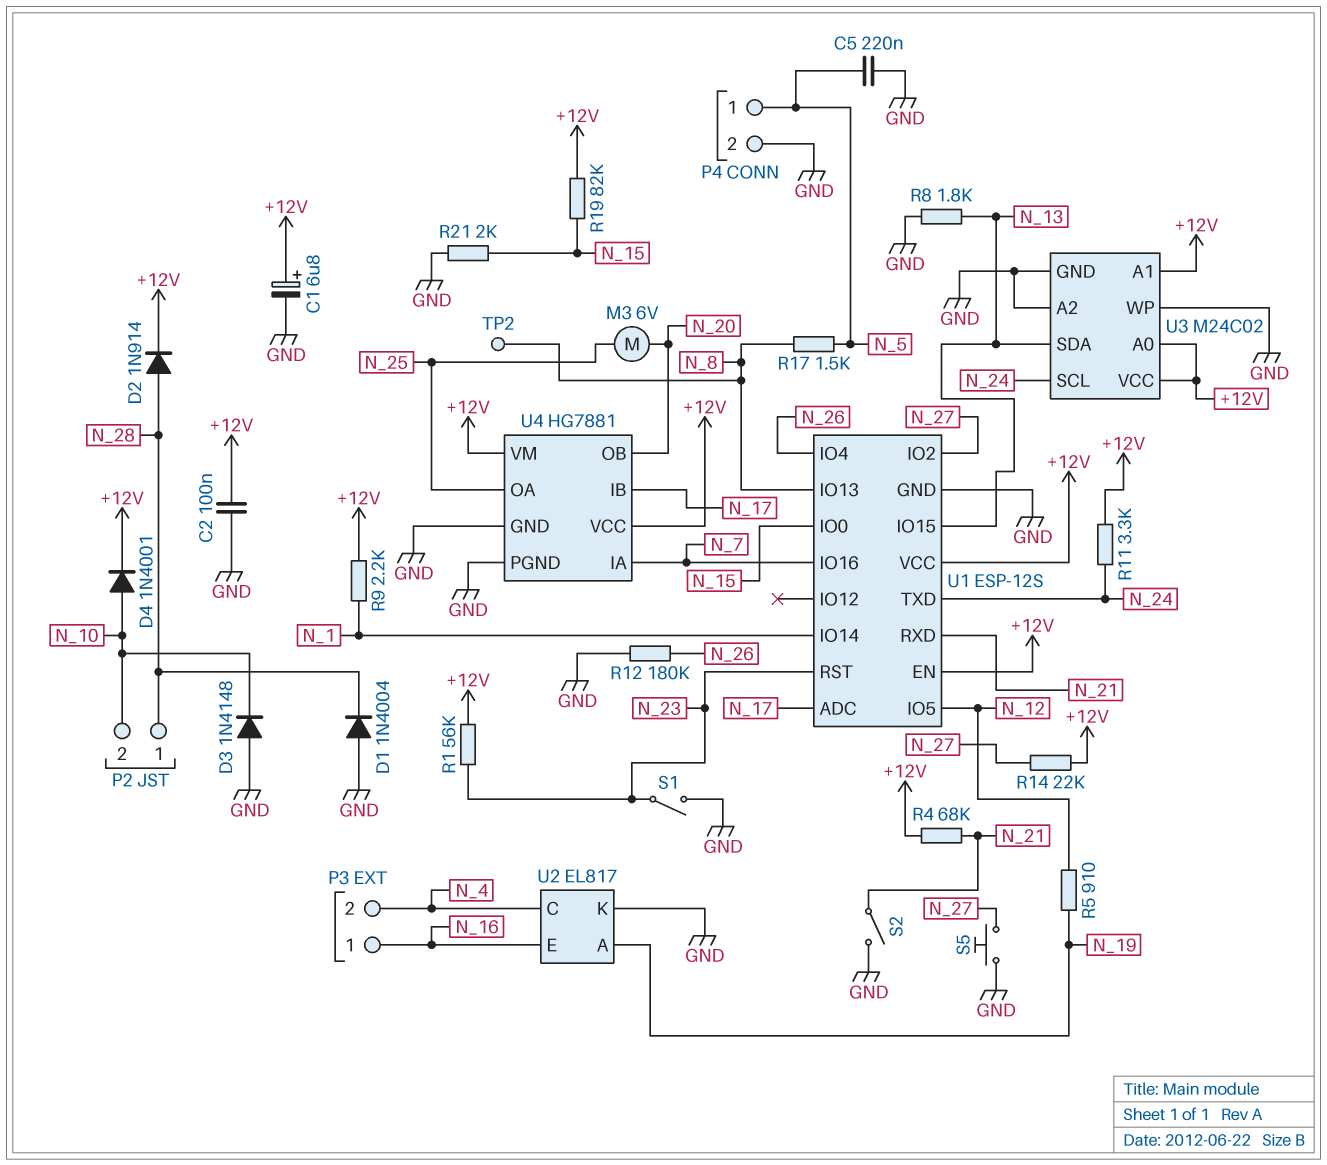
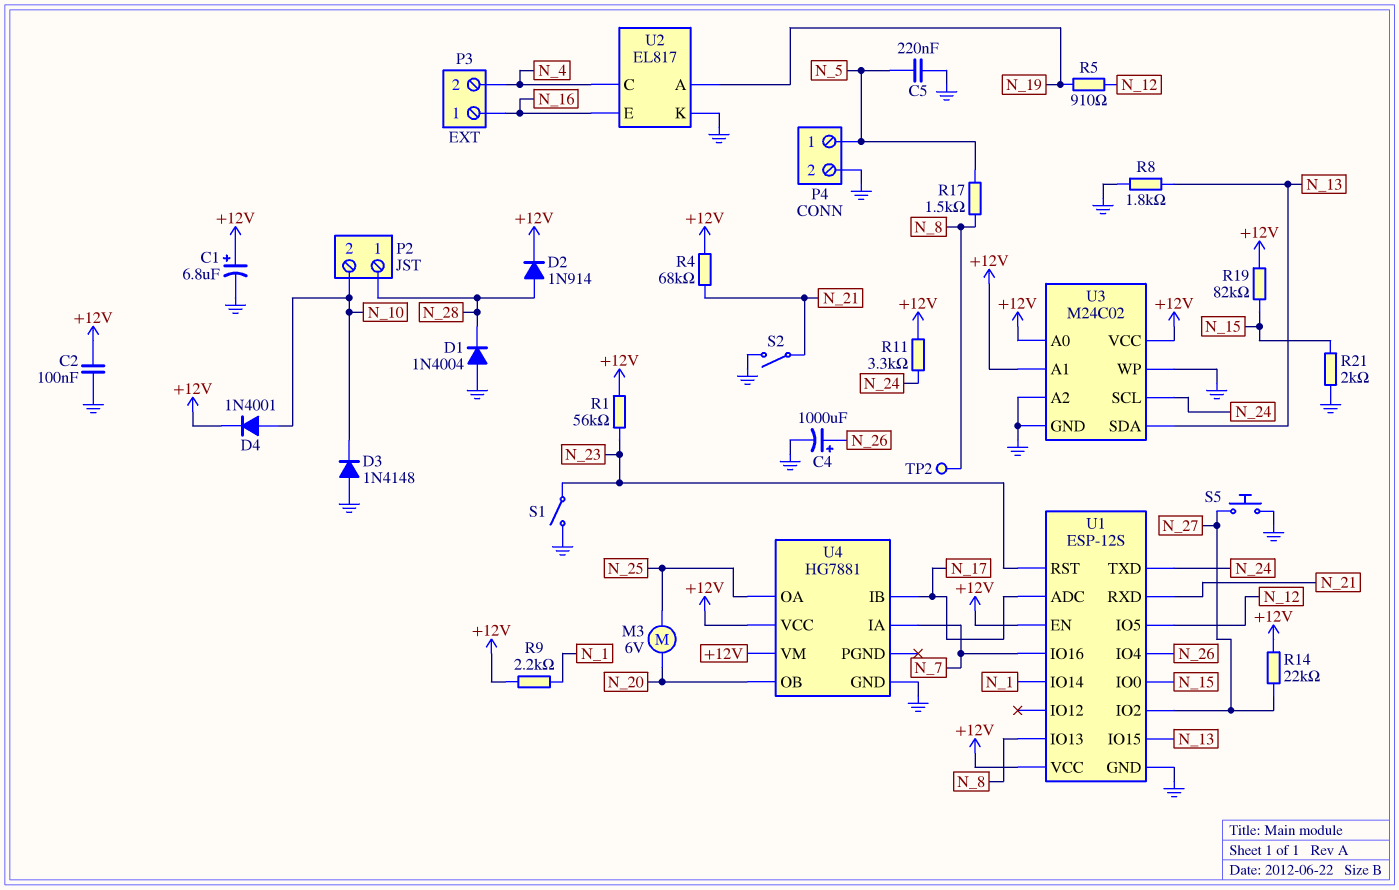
C4: none -> 1000uF (plus N_26, minus GND)
R12: 180k (GND, N_26) -> none
U4 pin PGND: GND -> none

